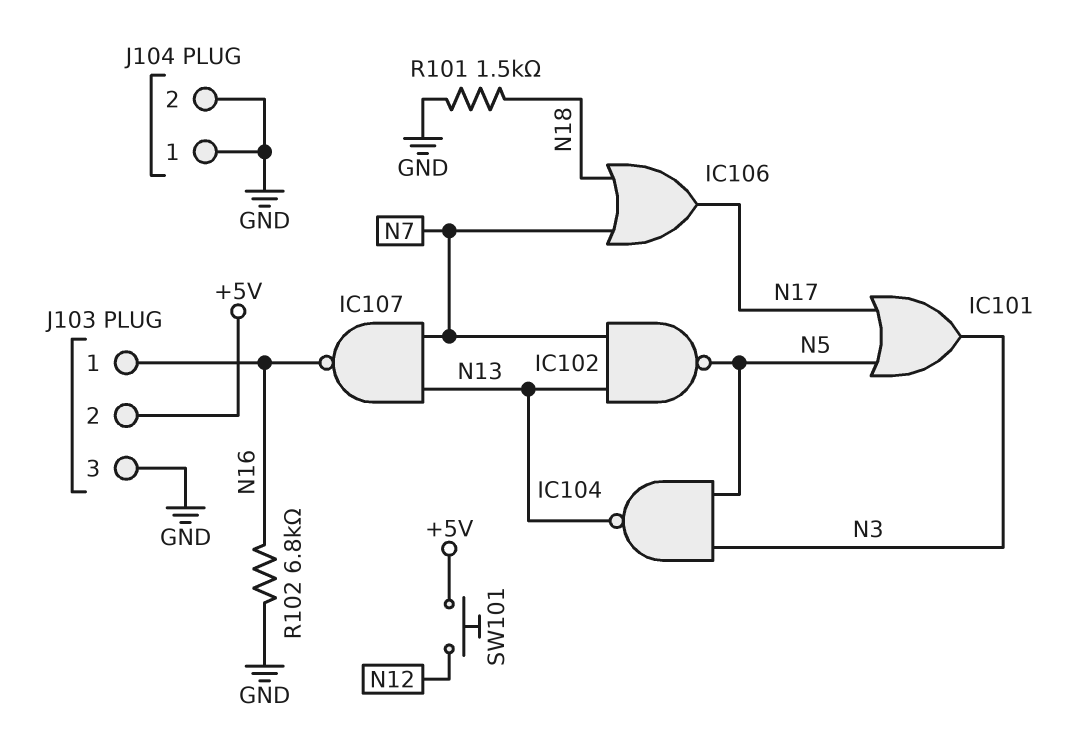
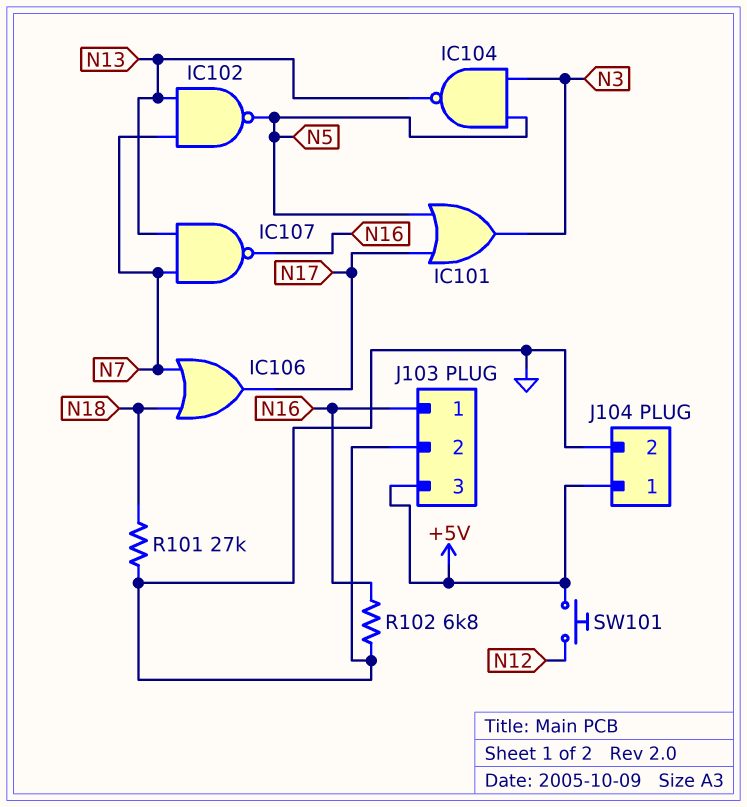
J103 pin 2: +5V -> GND
J103 pin 3: GND -> +5V
J104 pin 1: GND -> +5V
R101: 1.5k (GND, N18) -> 27k (GND, N18)

